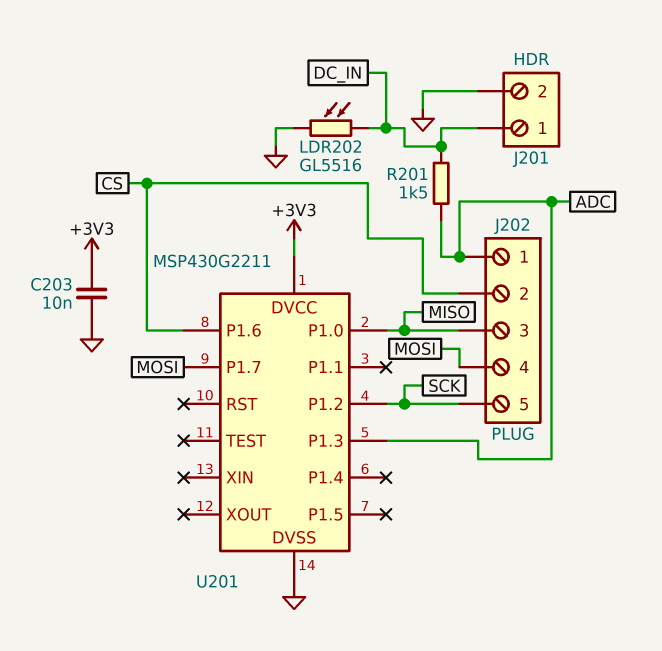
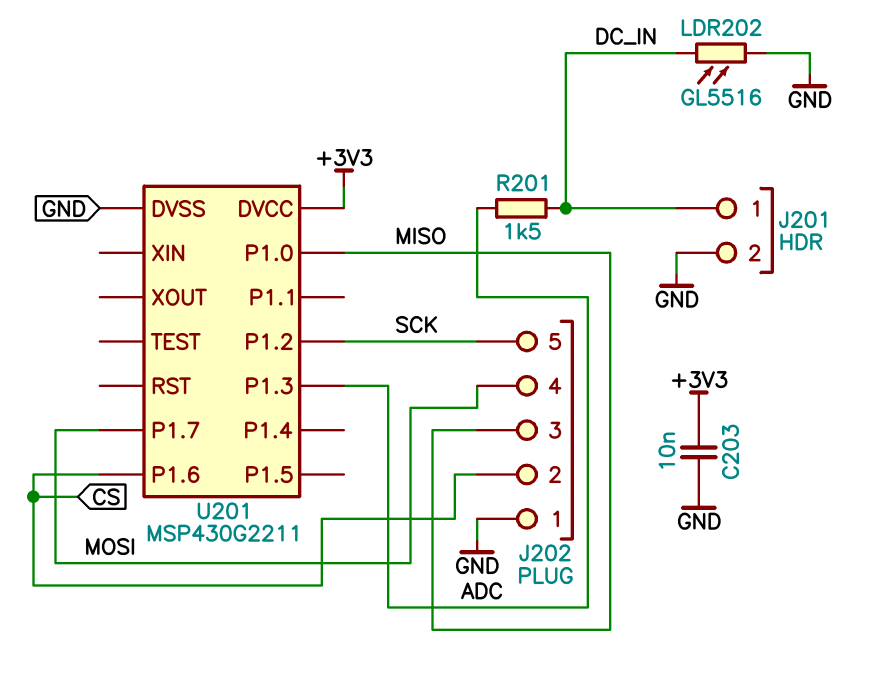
J202 pin 1: ADC -> GND

